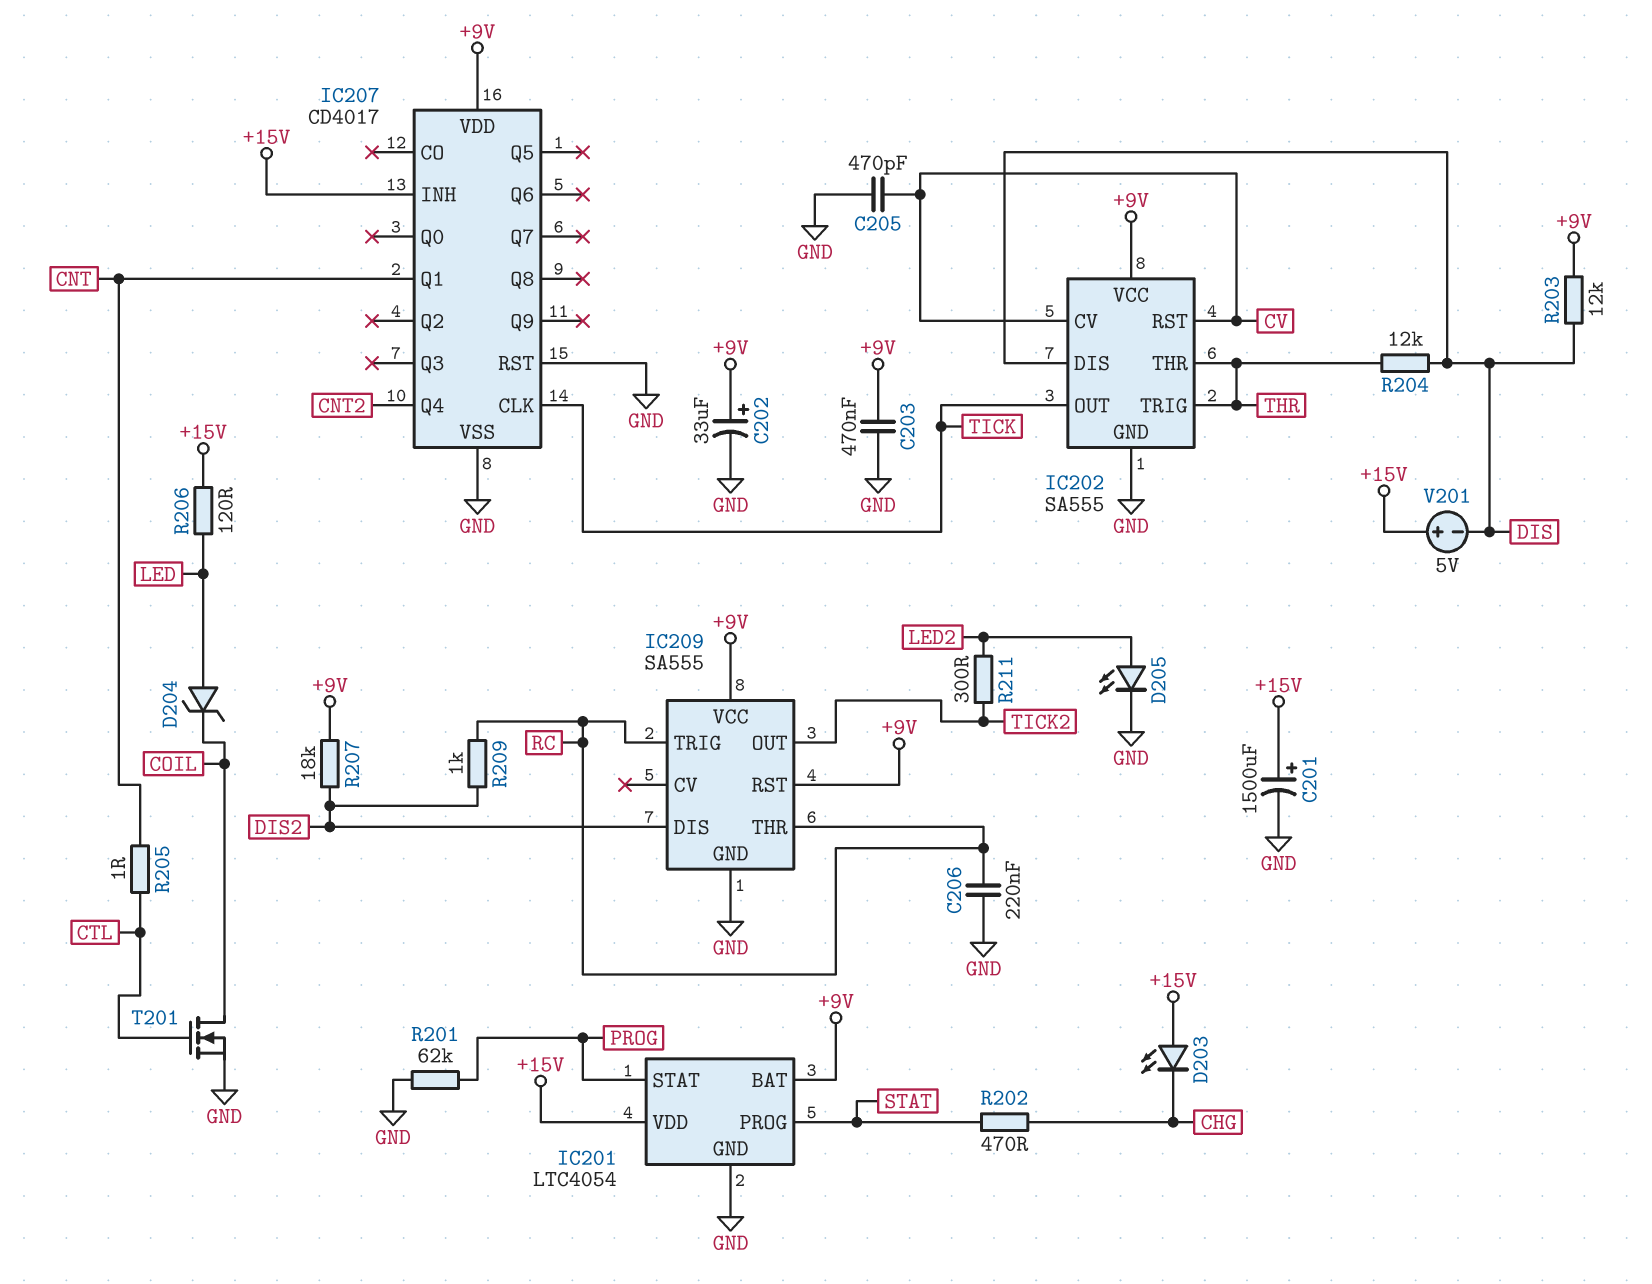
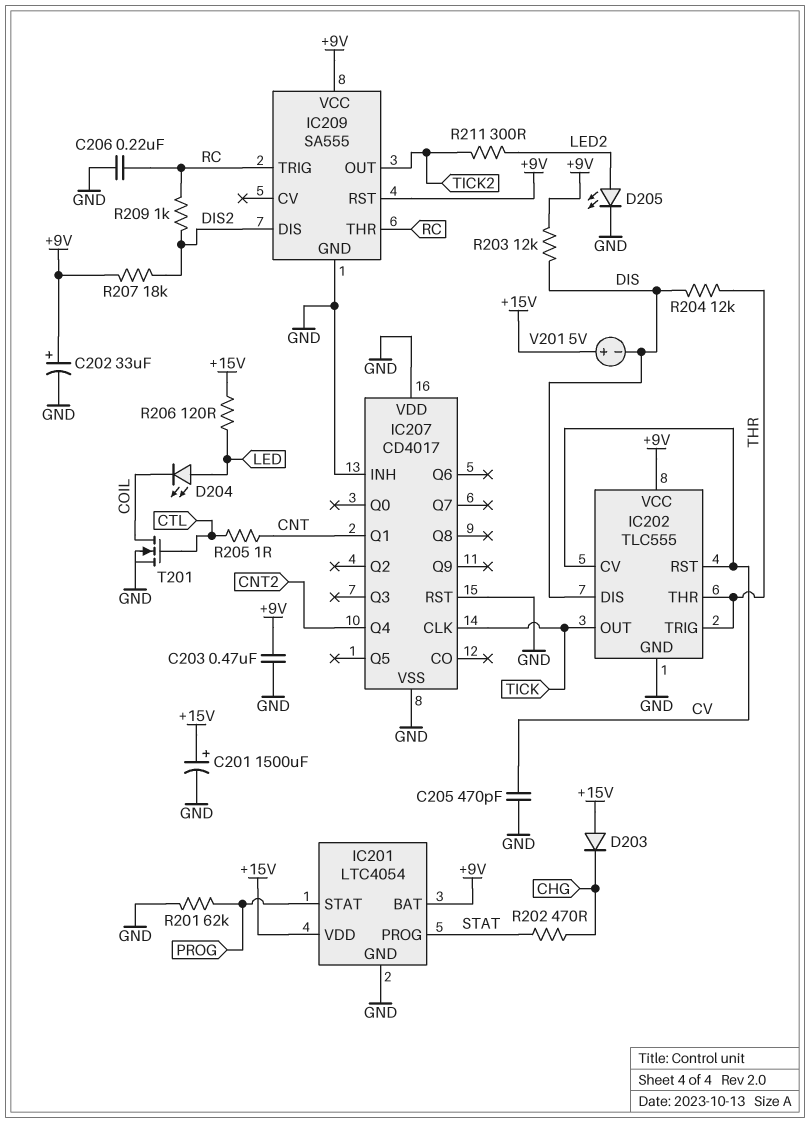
D203: LED (A +15V, K CHG) -> diode (A +15V, K CHG)
D204: zener (A LED, K COIL) -> LED (A LED, K COIL)
IC202: SA555 -> TLC555
IC207 pin INH: +15V -> GND
IC207 pin VDD: +9V -> GND

